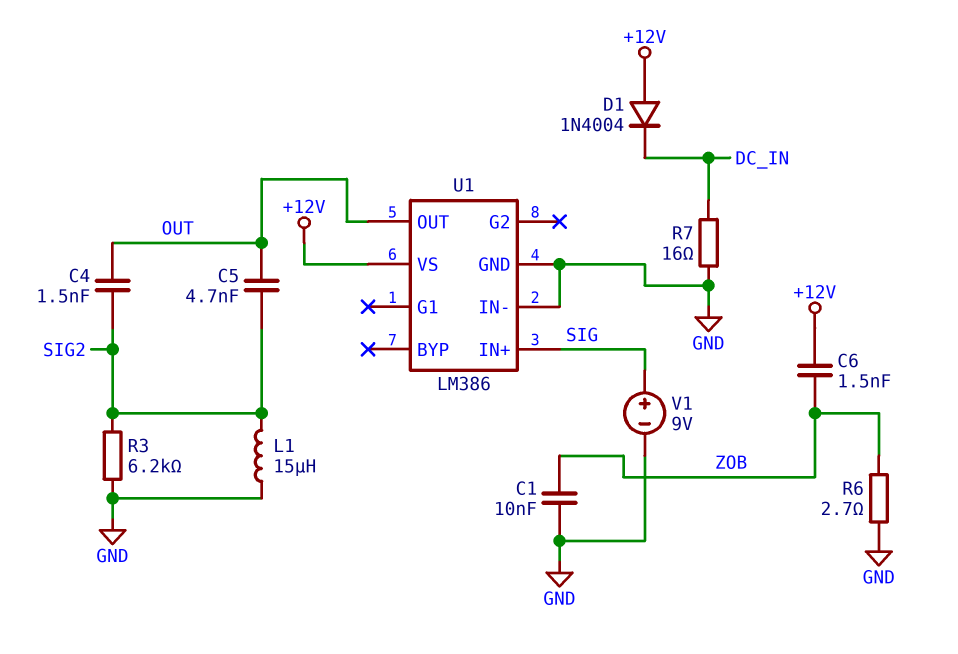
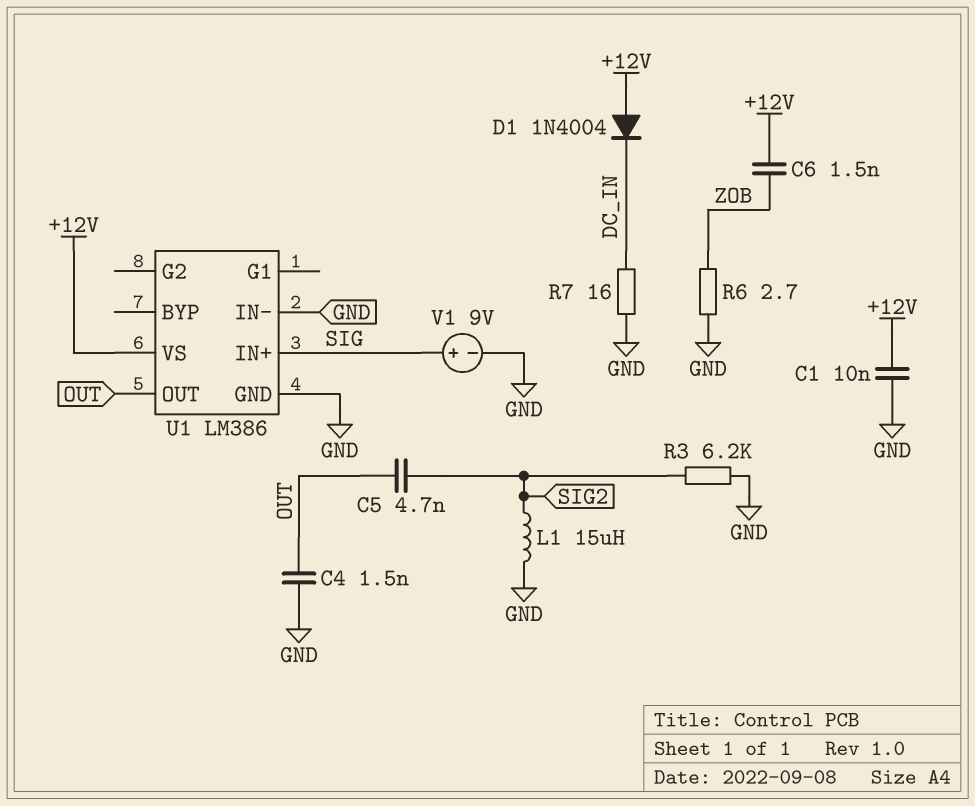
C1: 10nF (GND, ZOB) -> 10nF (+12V, GND)
C4: 1.5nF (OUT, SIG2) -> 1.5nF (GND, OUT)

